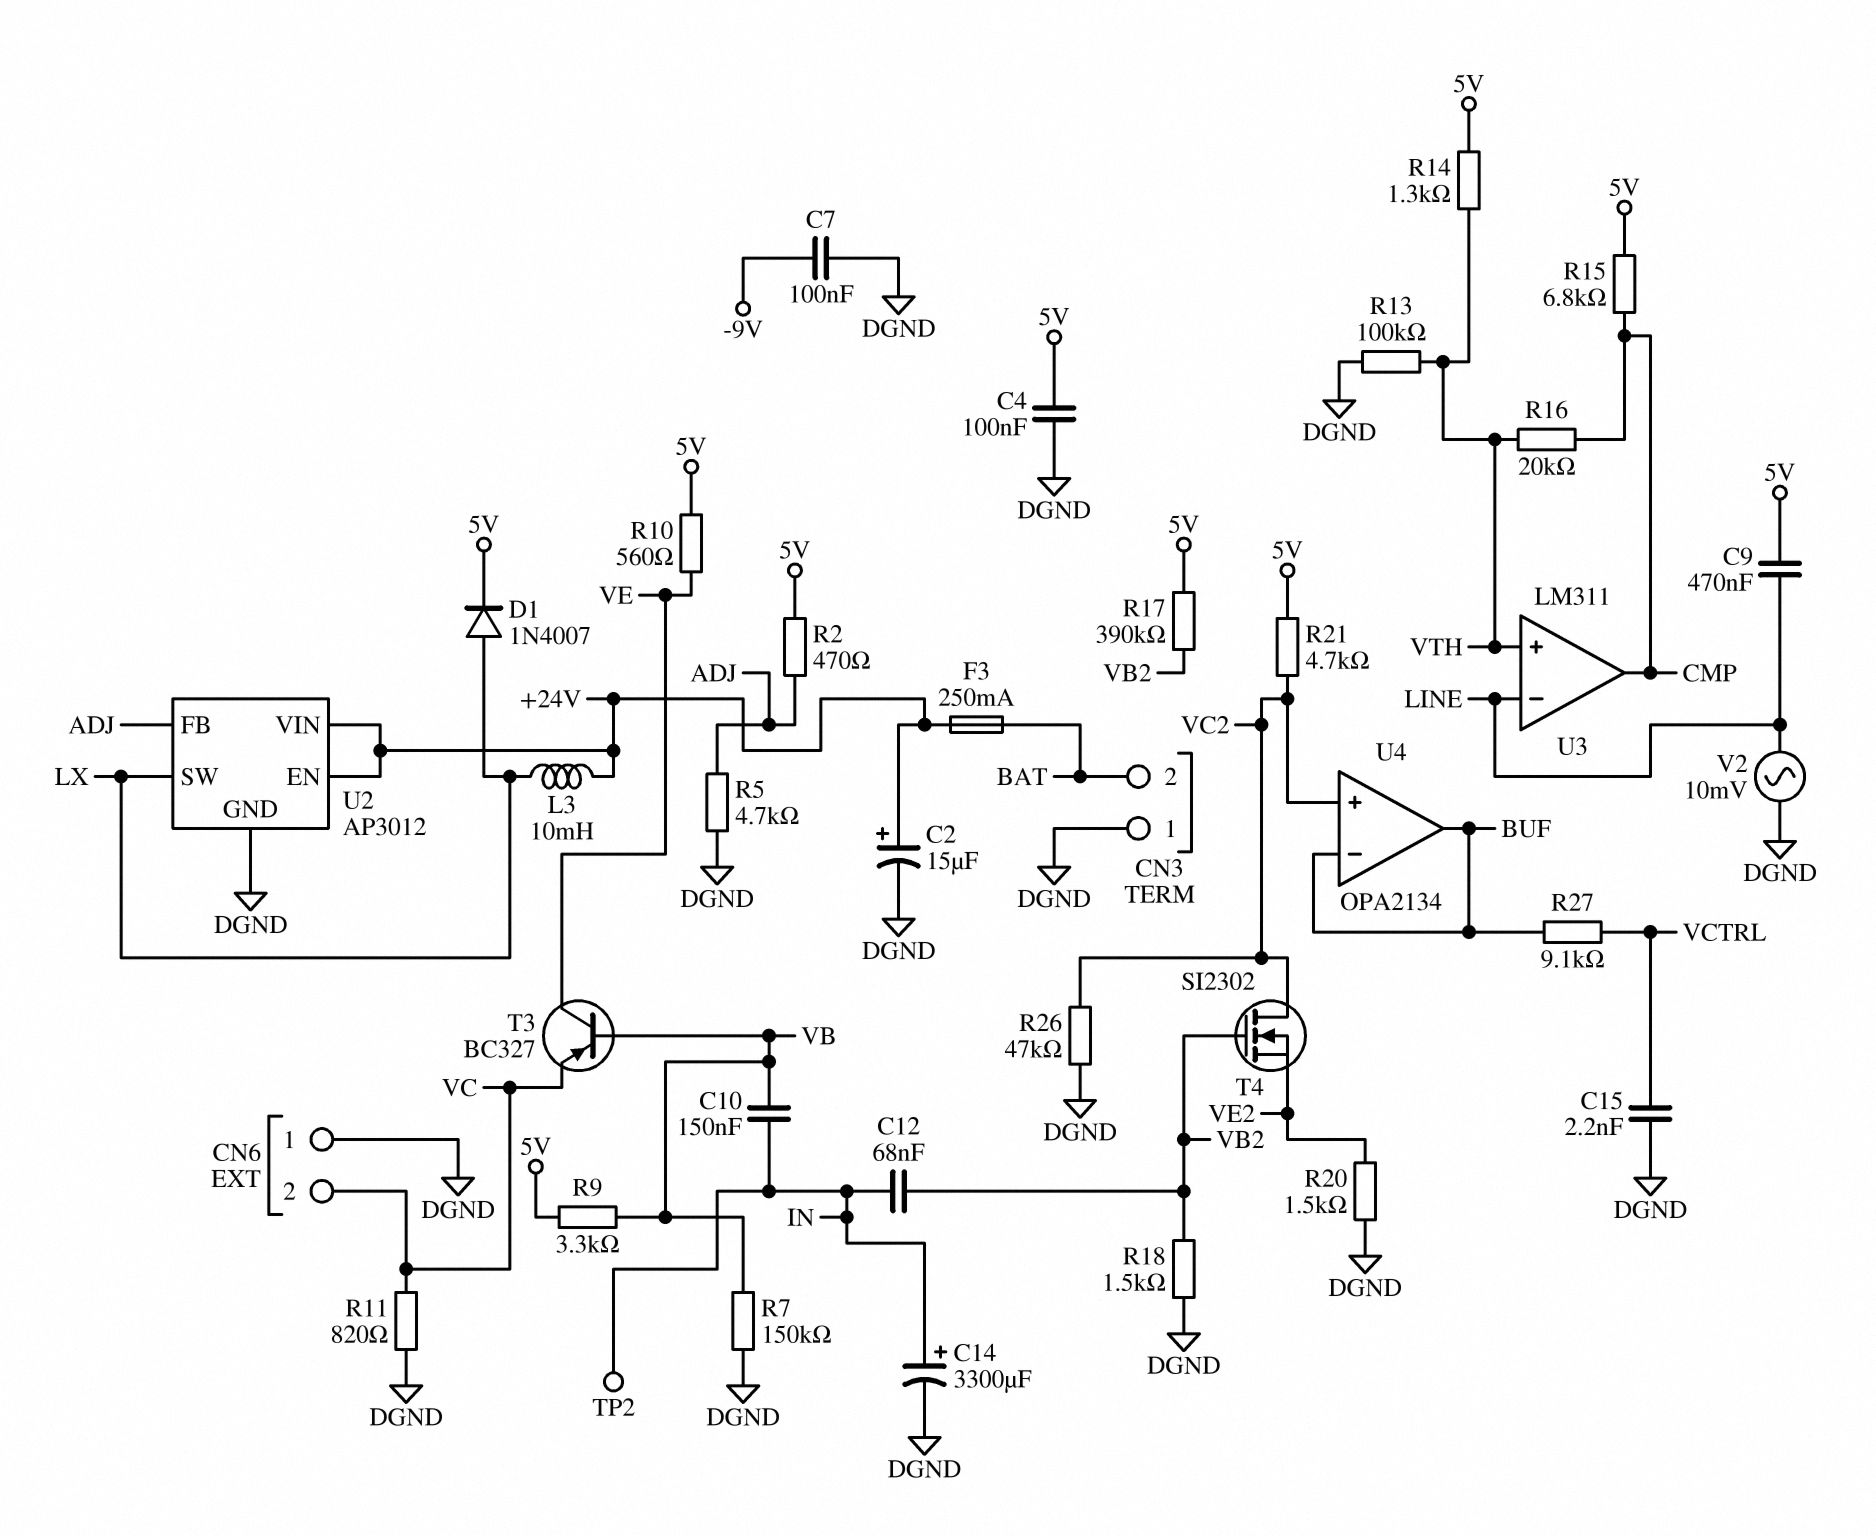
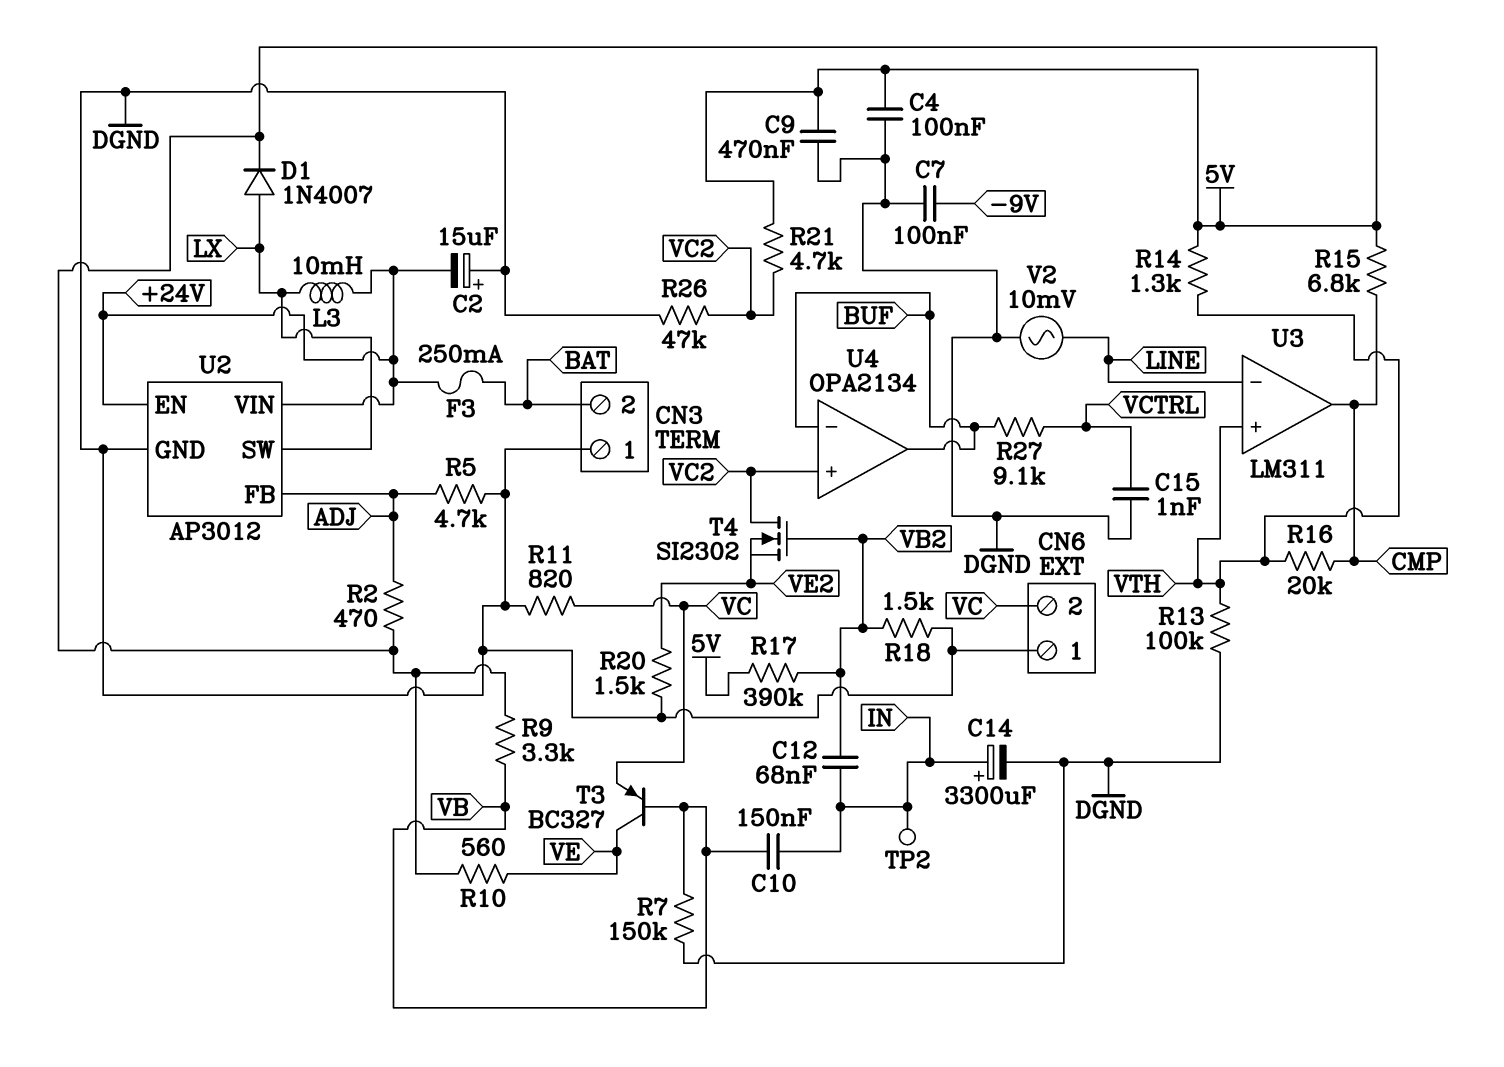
C2: 15uF (plus +24V, minus DGND) -> 15uF (plus DGND, minus +24V)
C9: 470nF (5V, LINE) -> 470nF (5V, DGND)
C15: 2.2nF (DGND, VCTRL) -> 1nF (DGND, VCTRL)

